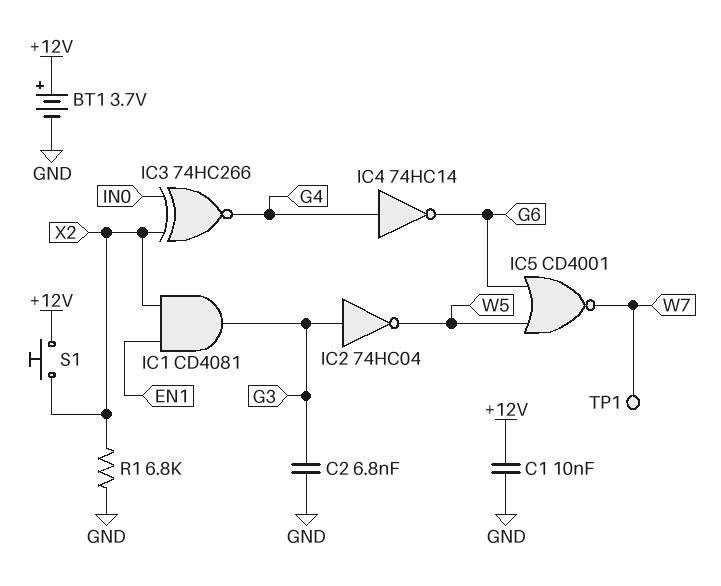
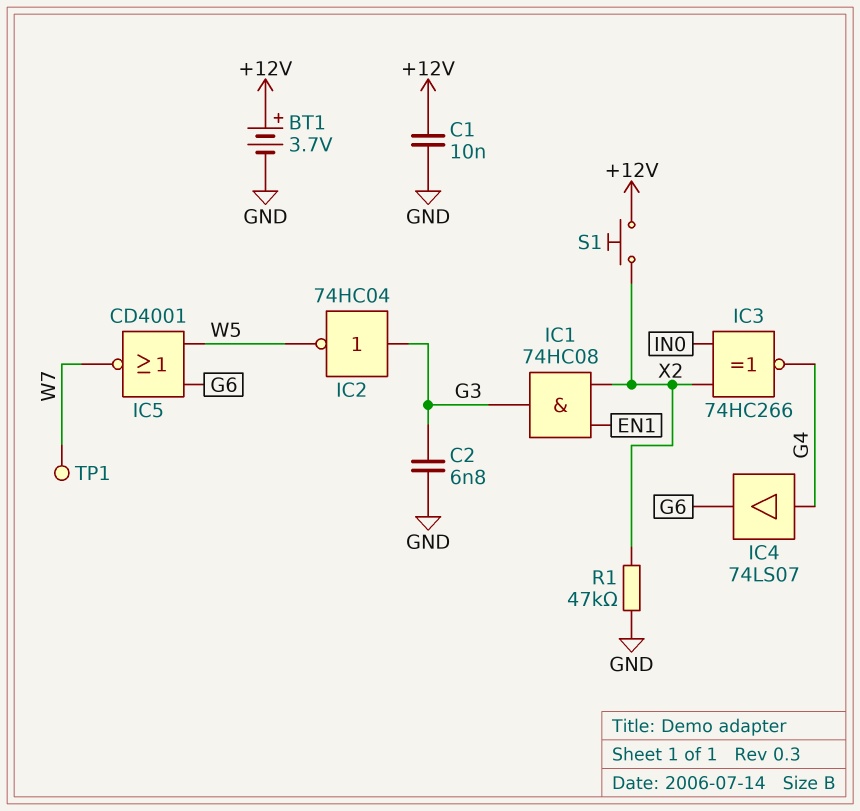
IC1: AND CD4081 (in EN1, in X2, out G3) -> AND 74HC08 (in EN1, in X2, out G3)
IC4: NOT 74HC14 (in G4, out G6) -> buffer 74LS07 (in G4, out G6)
R1: 6.8k (GND, X2) -> 47k (GND, X2)

